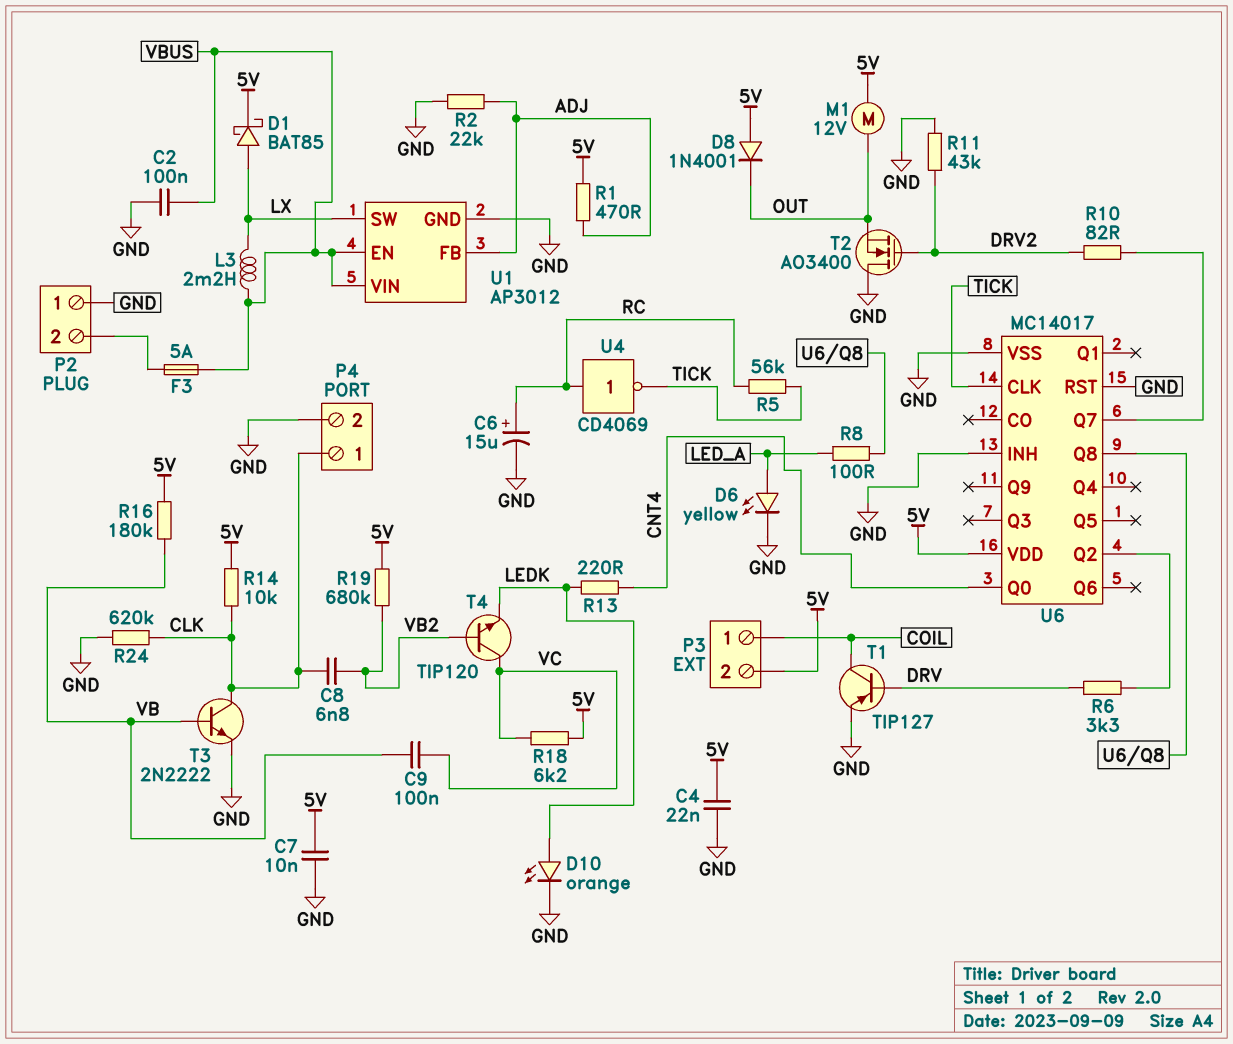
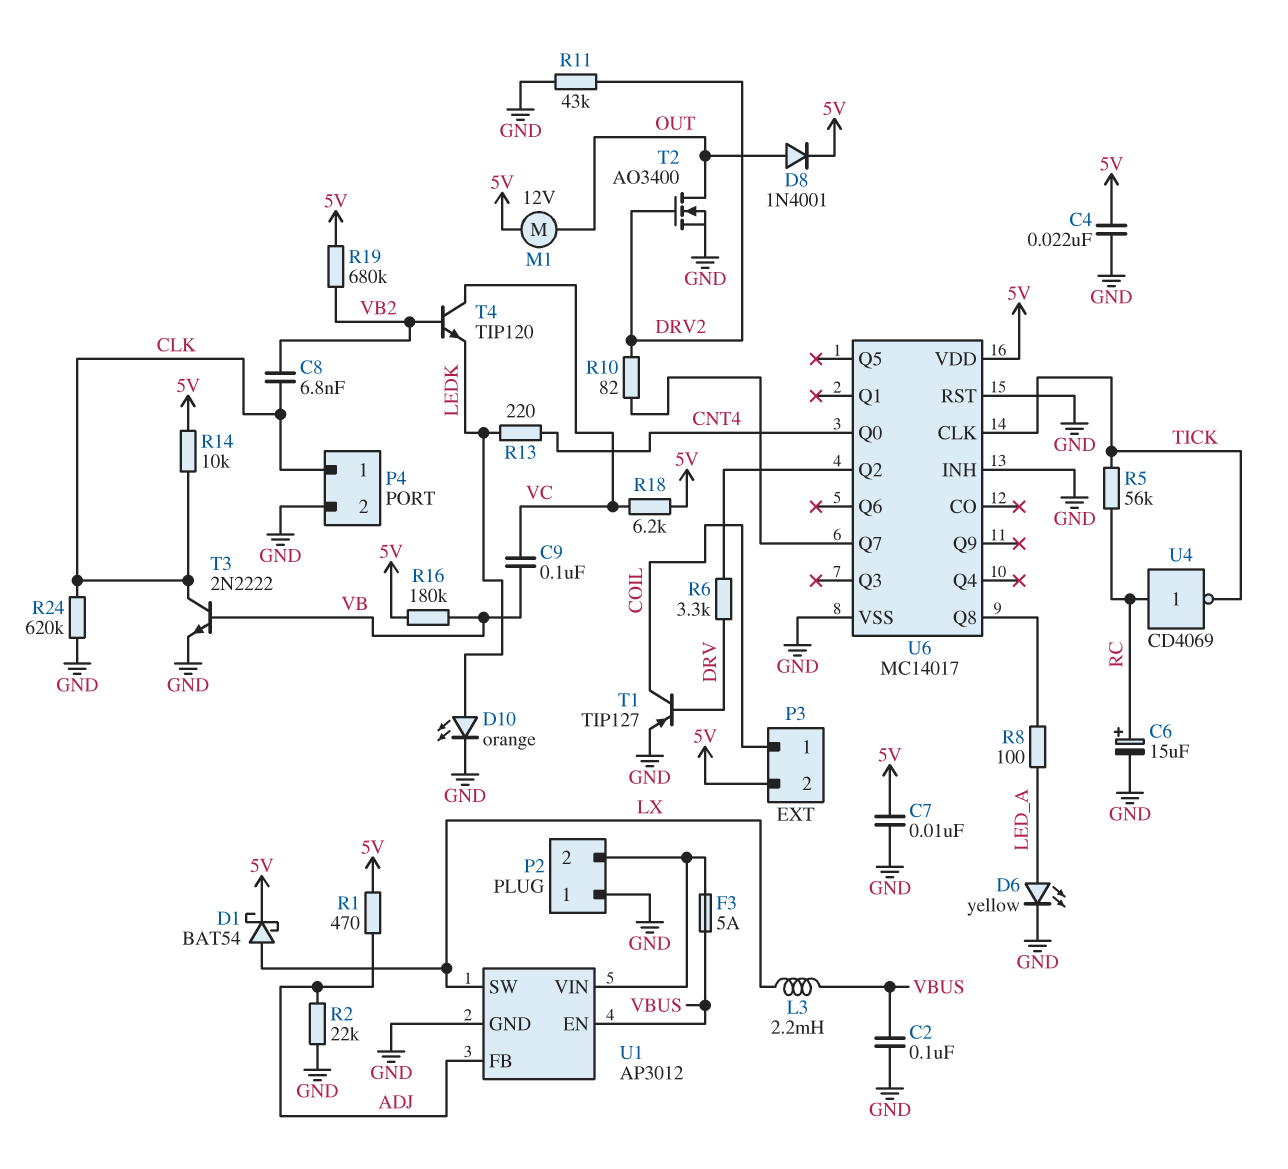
D1: schottky BAT85 (A LX, K 5V) -> schottky BAT54 (A LX, K 5V)
D8: diode 1N4001 (A 5V, K OUT) -> diode 1N4001 (A OUT, K 5V)
T2: NMOS AO3400 (G DRV2, D GND, S OUT) -> NMOS AO3400 (G DRV2, D OUT, S GND)
U1 pin VIN: VBUS -> P2/2

